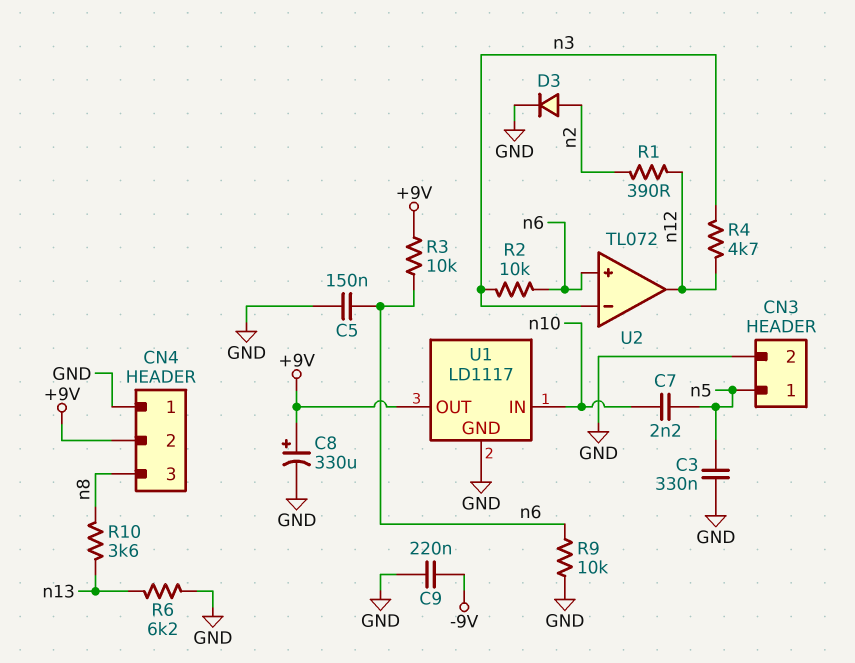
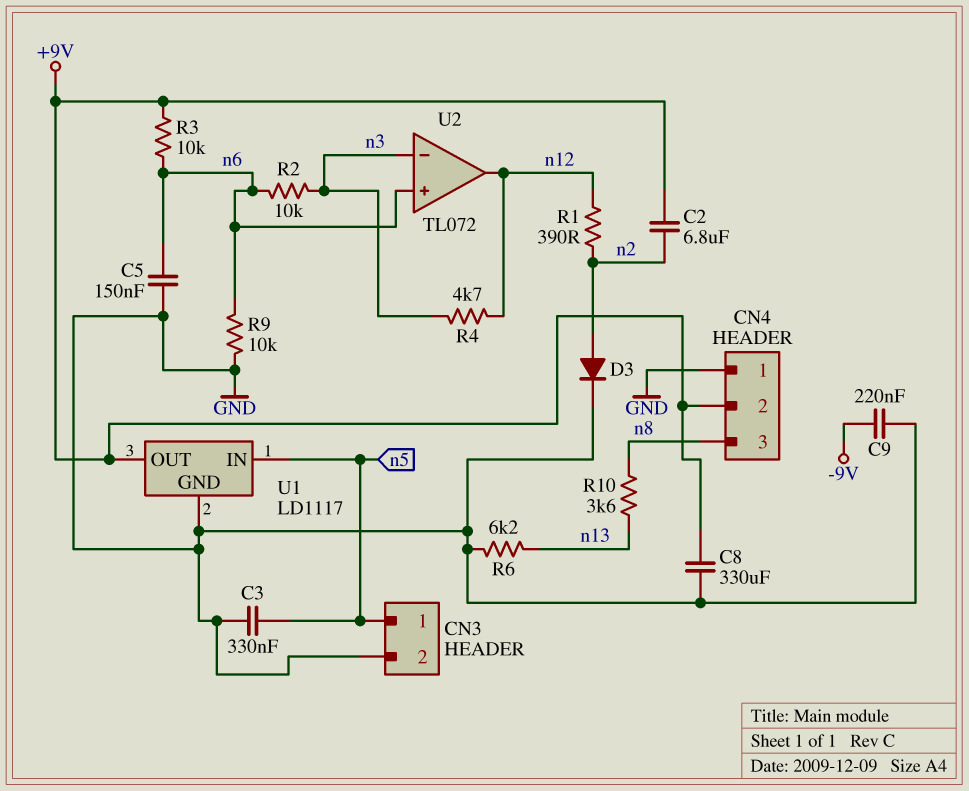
C2: none -> 6.8uF (+9V, n2)
C7: 2.2nF (n5, n10) -> none
C8: 330uF (plus +9V, minus GND) -> 330uF (+9V, GND)
U1 pin IN: n10 -> n5

